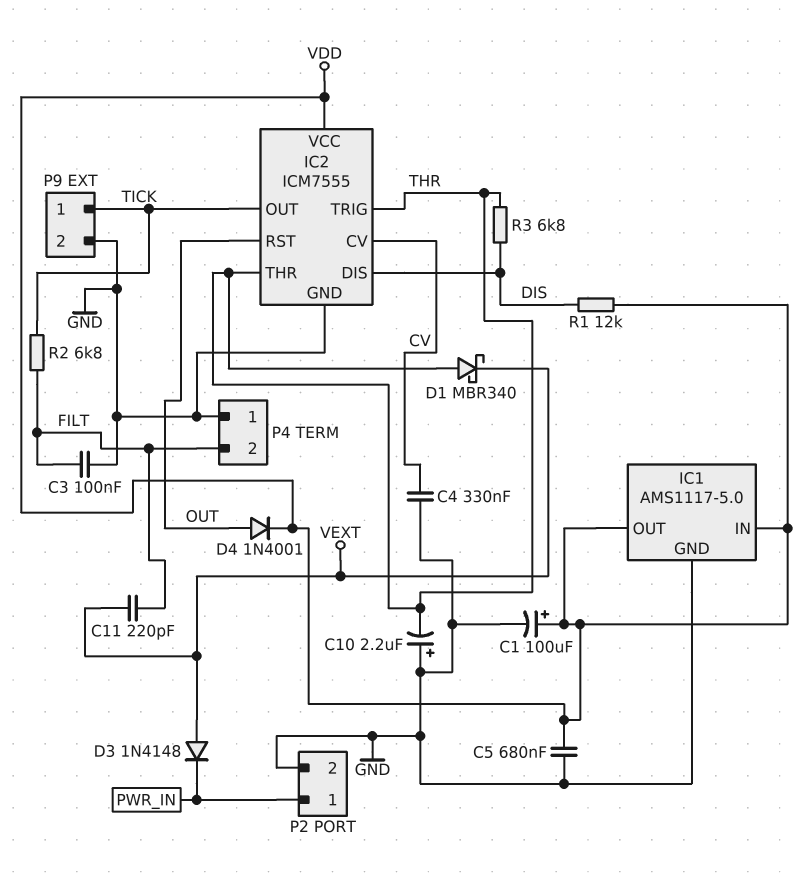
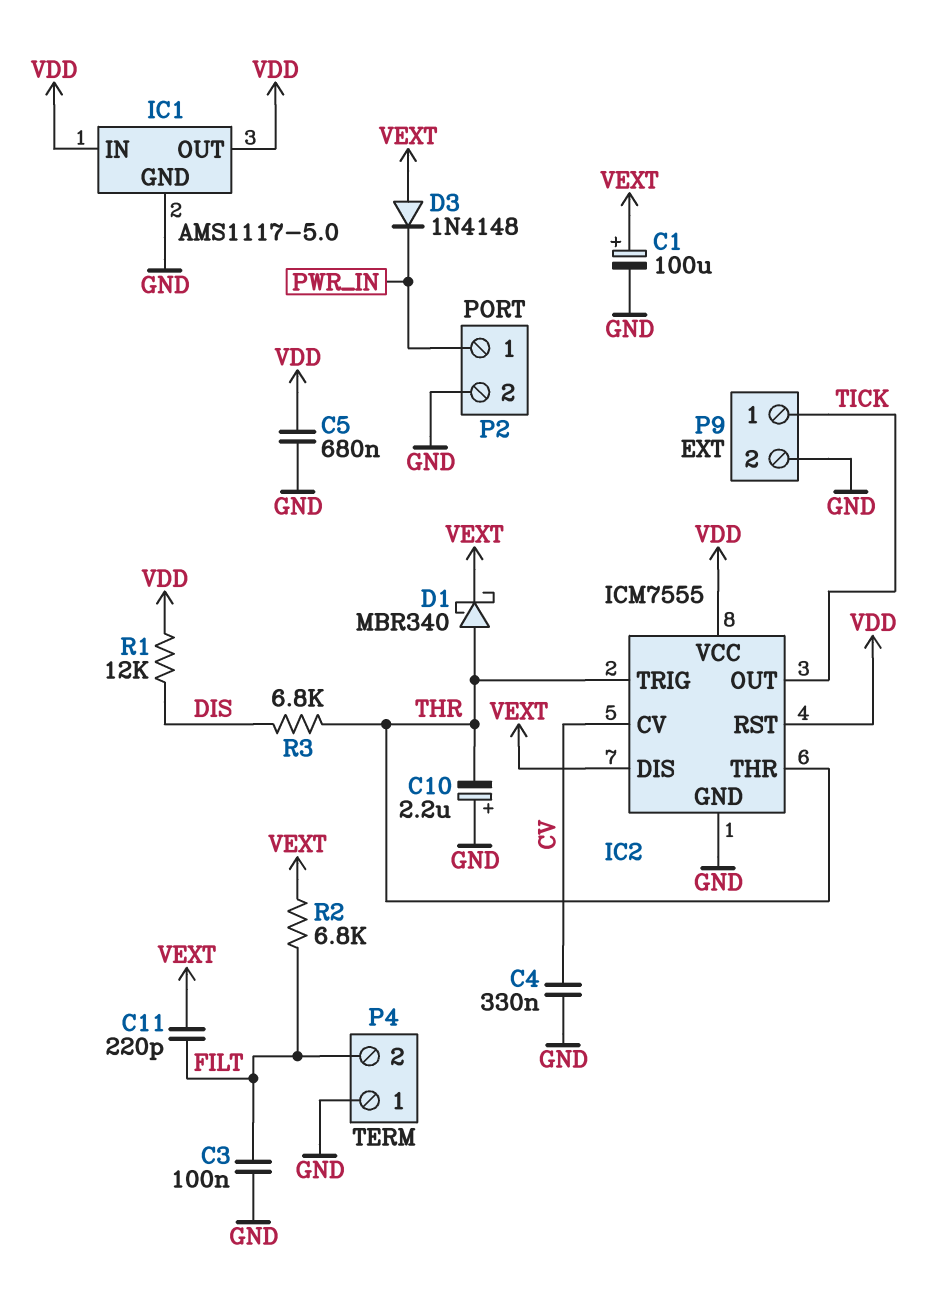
C1: 100uF (plus VDD, minus GND) -> 100uF (plus VEXT, minus GND)
D4: diode 1N4001 (A OUT, K VDD) -> none
IC2 pin DIS: DIS -> VEXT
IC2 pin RST: OUT -> VDD
R2: 6.8k (FILT, TICK) -> 6.8k (FILT, VEXT)

